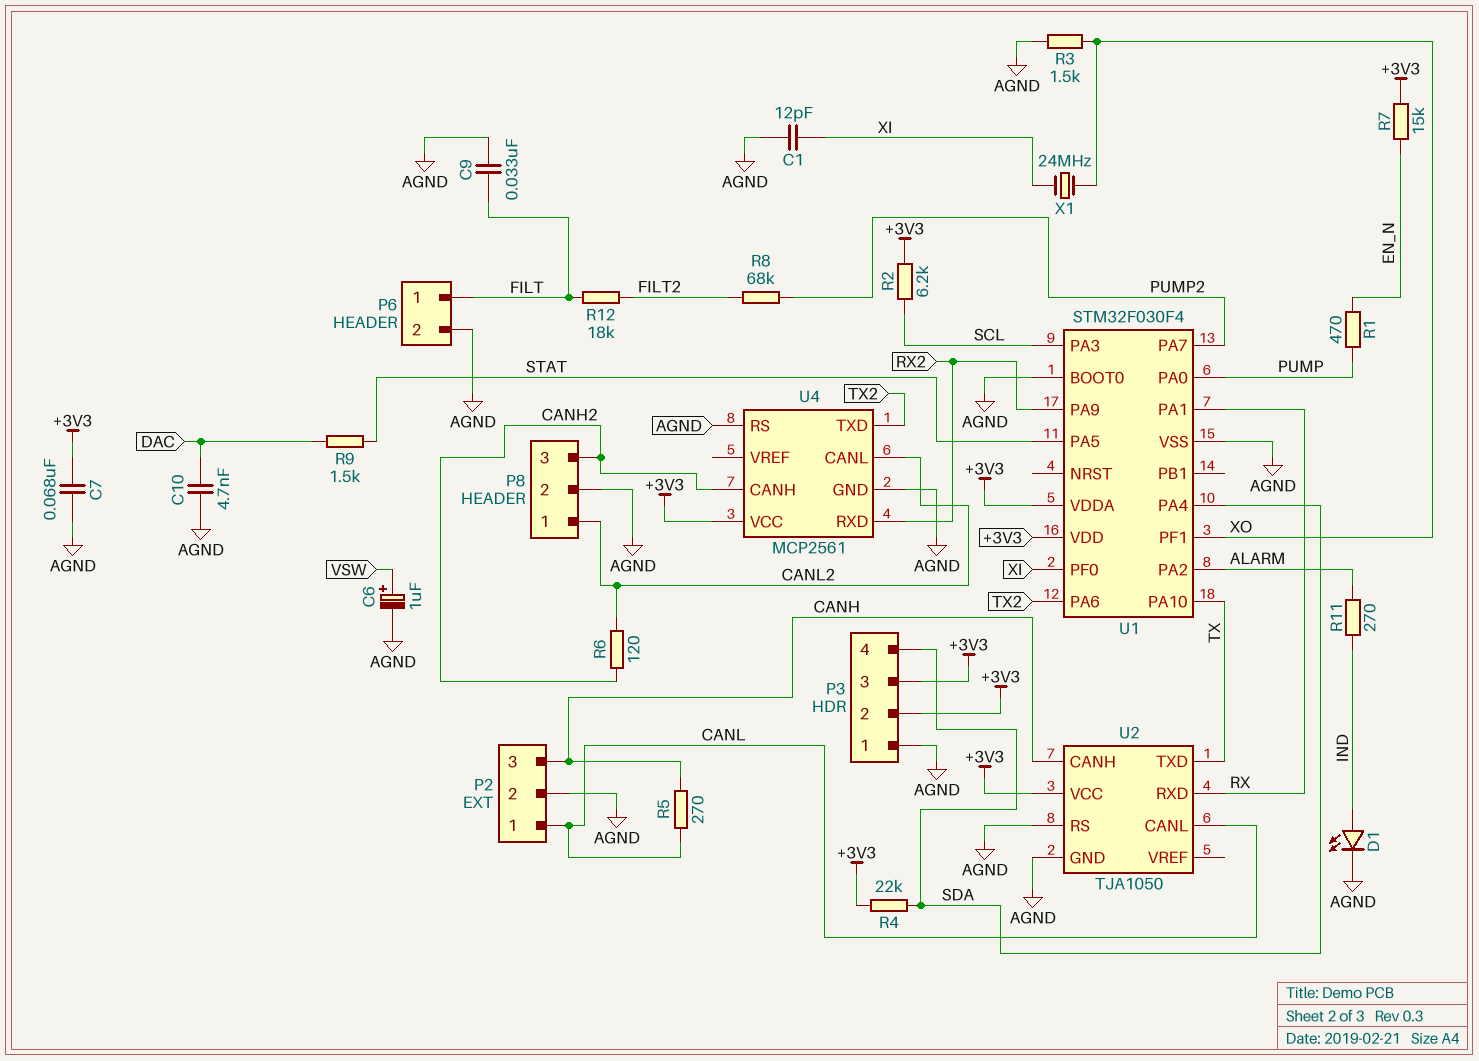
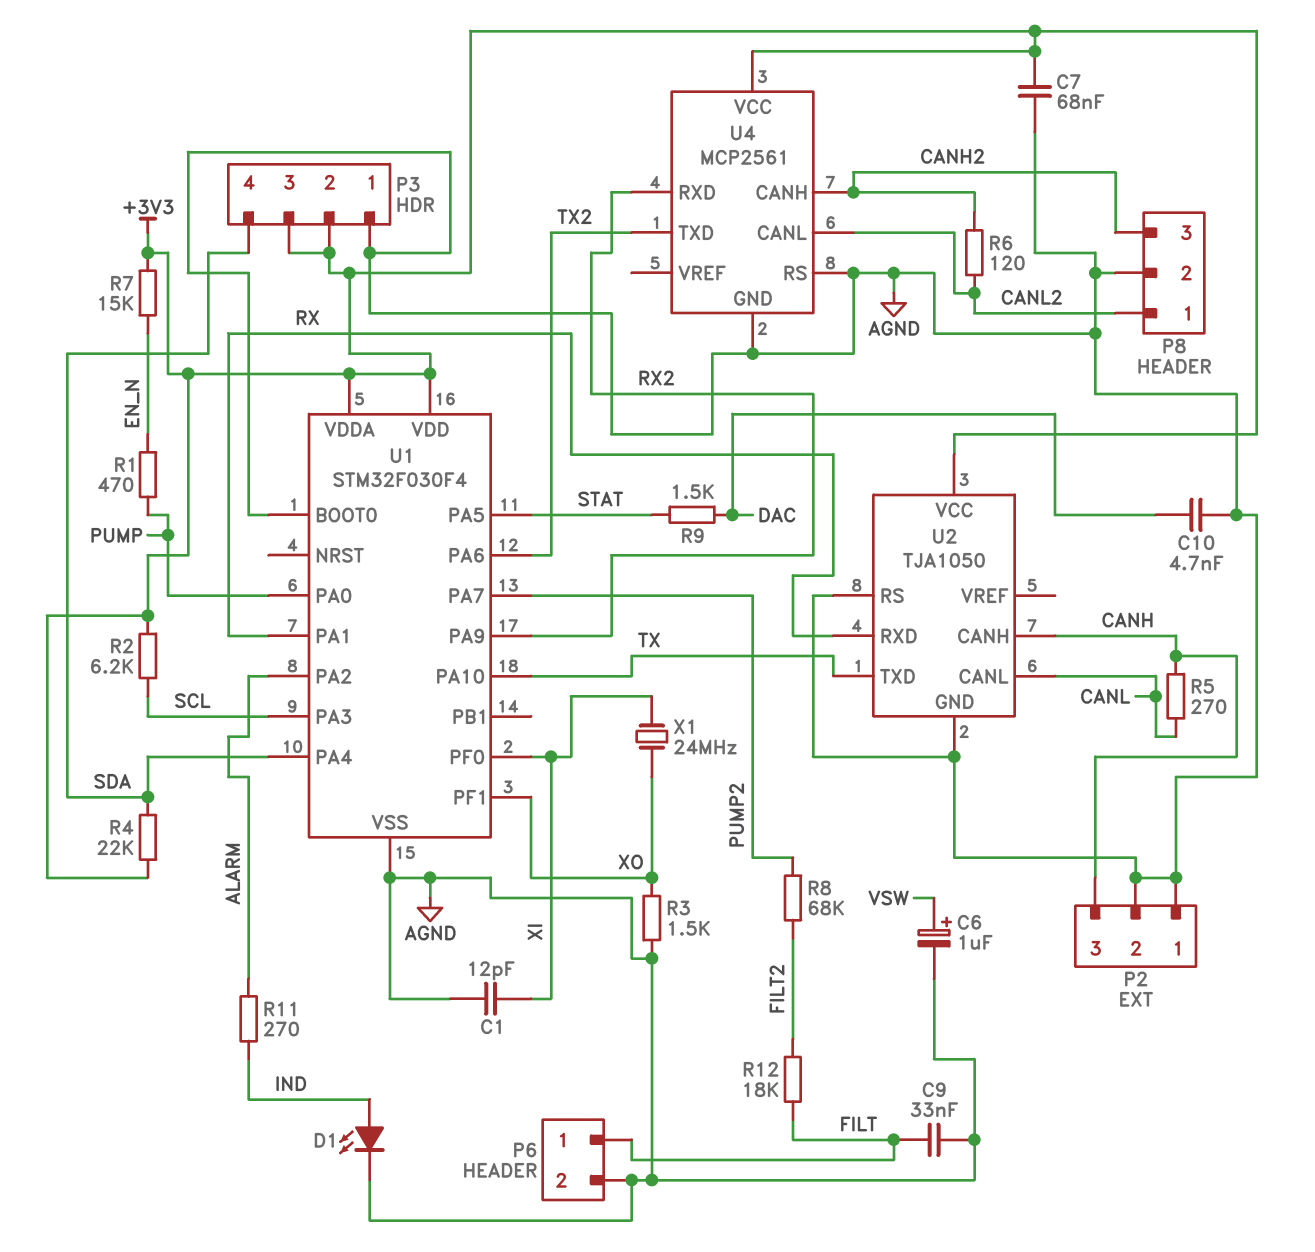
P2 pin 1: CANL -> AGND

